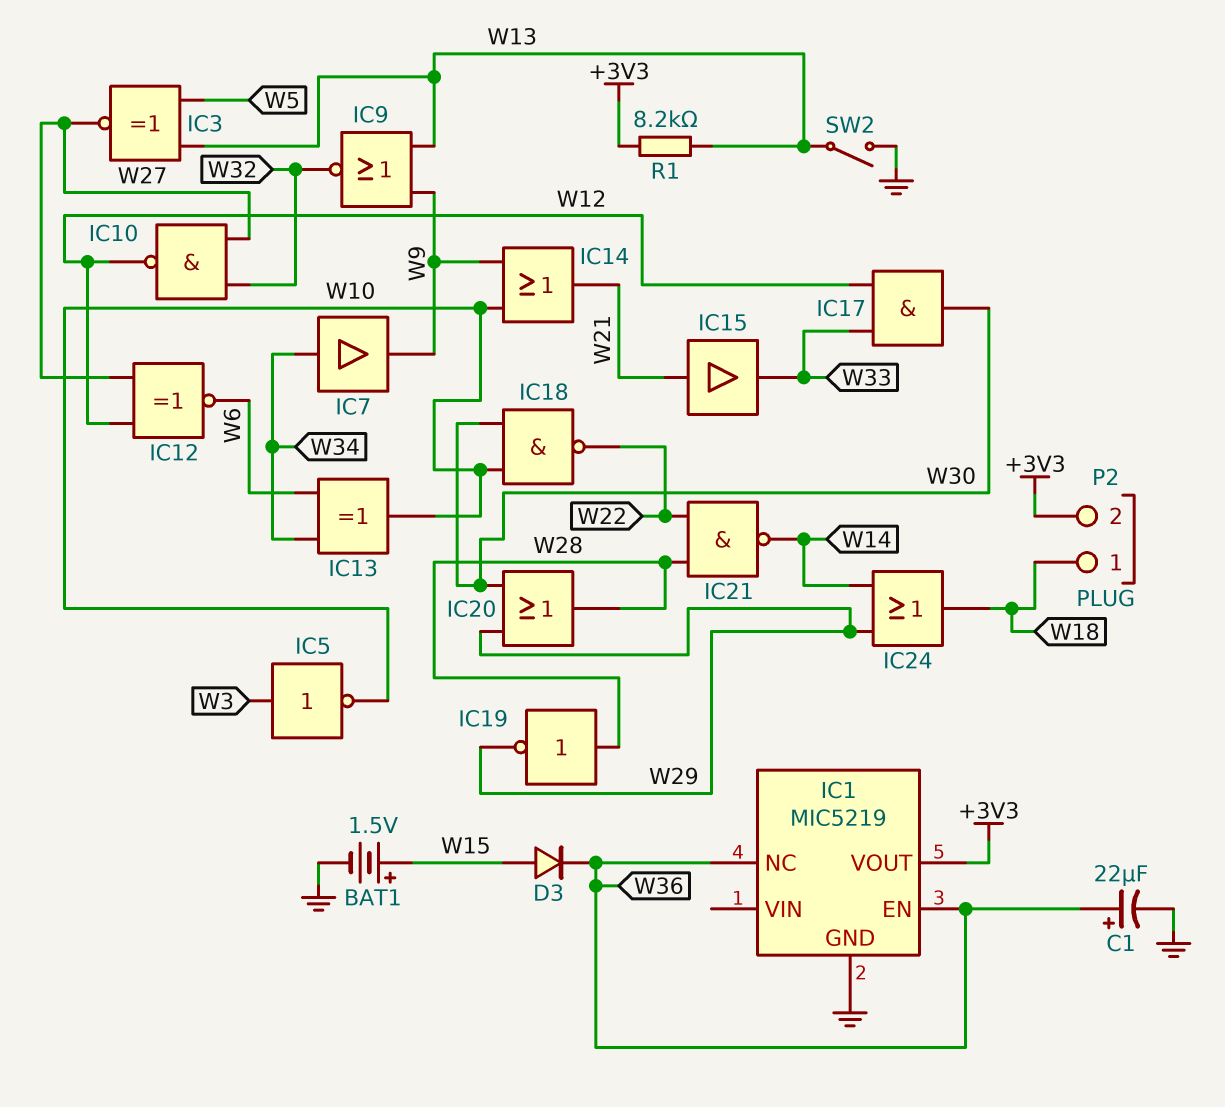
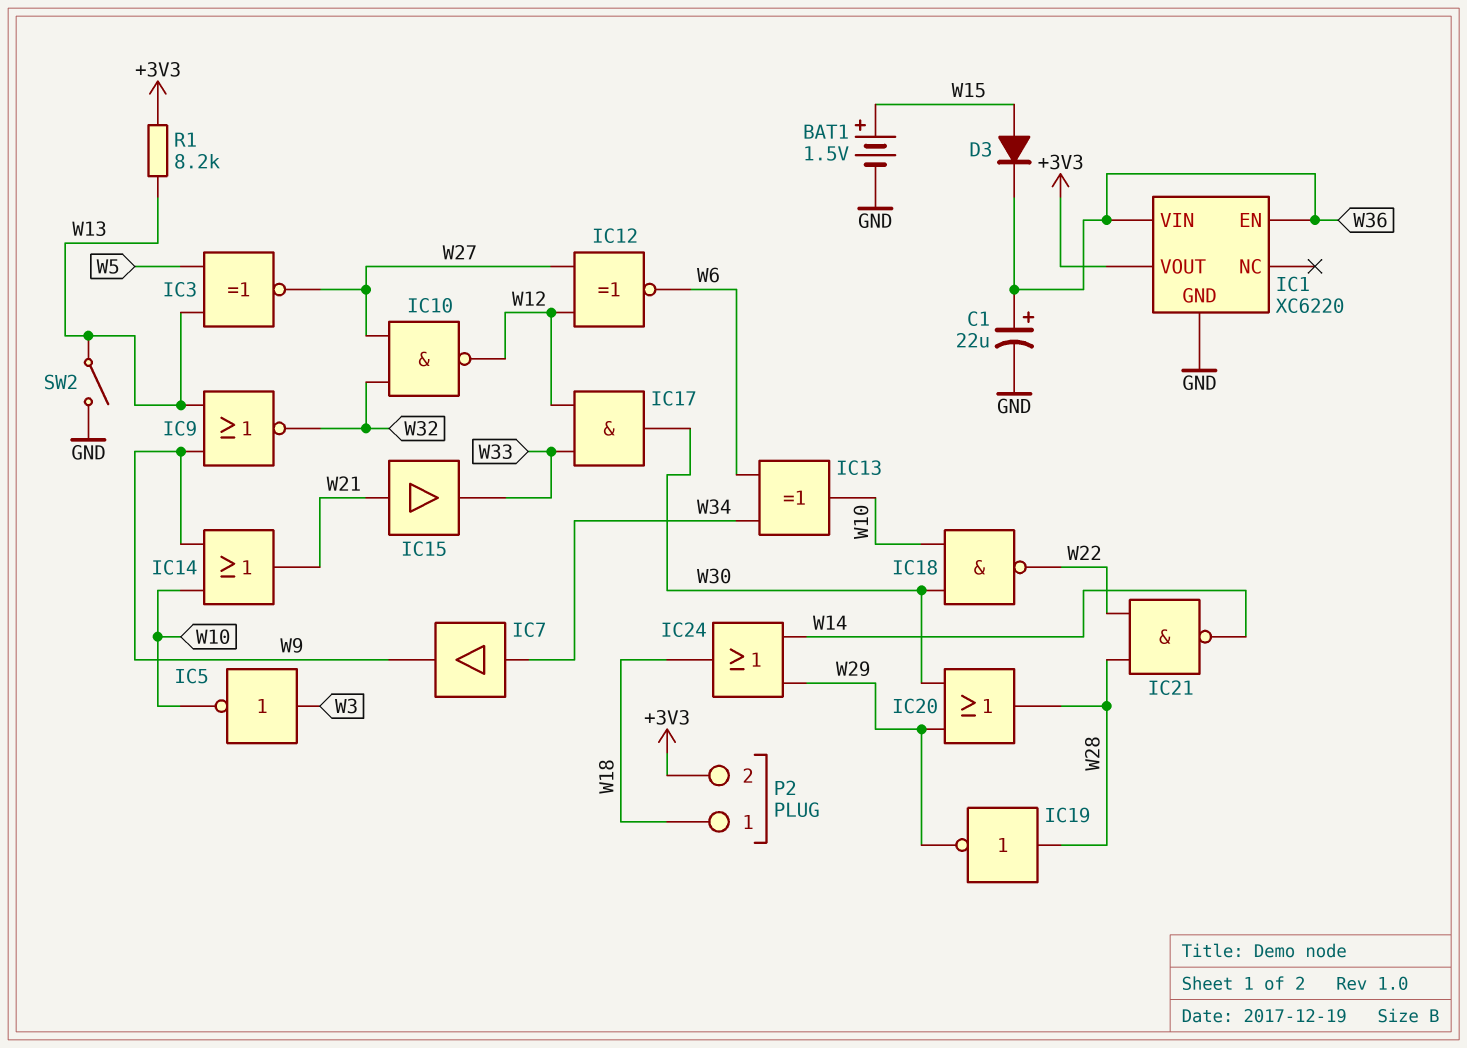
IC1: MIC5219 -> XC6220
IC1 pin NC: W36 -> none
IC1 pin VIN: none -> W36

